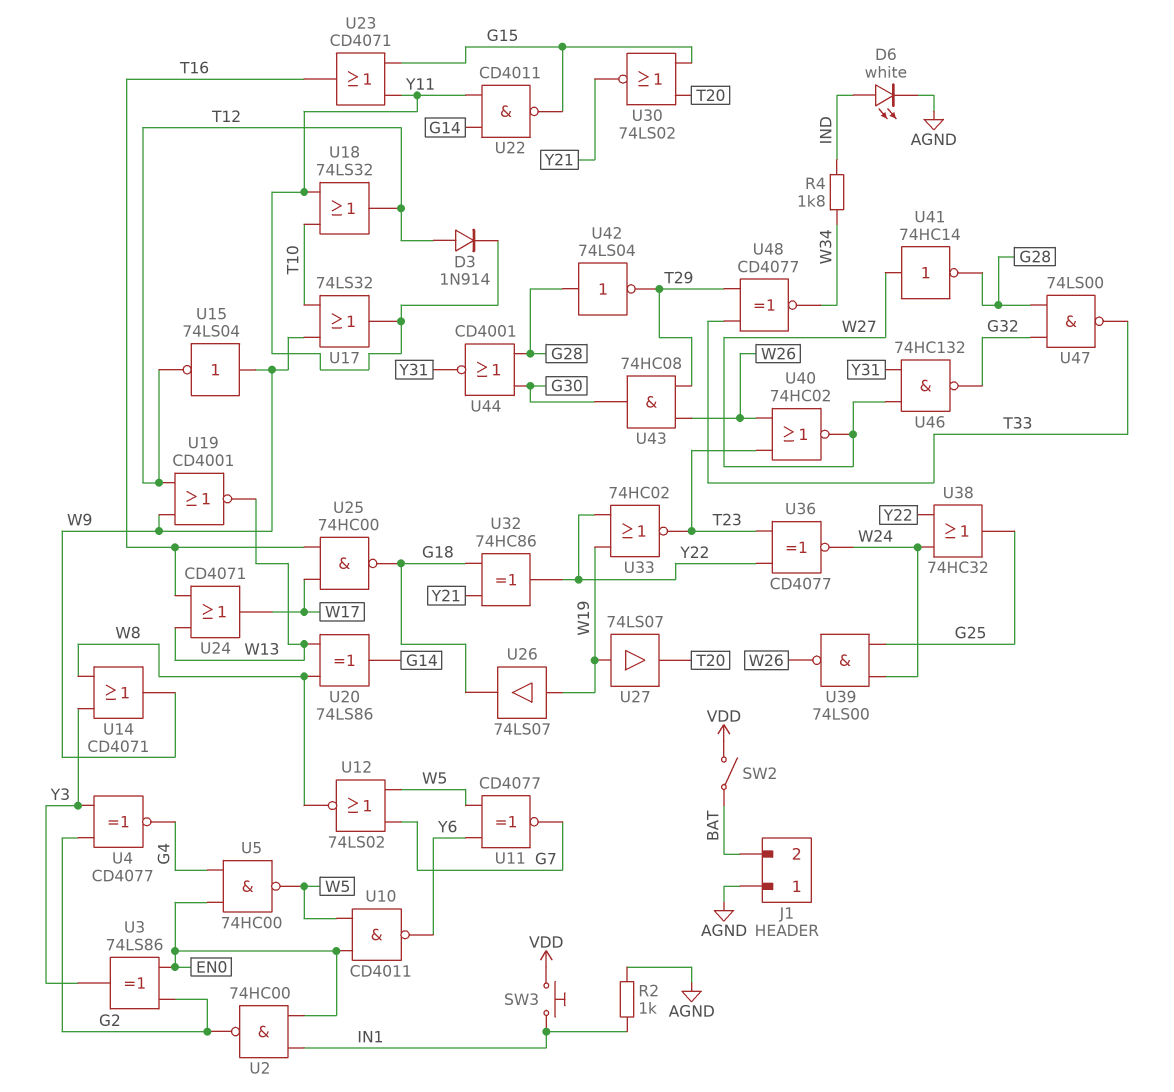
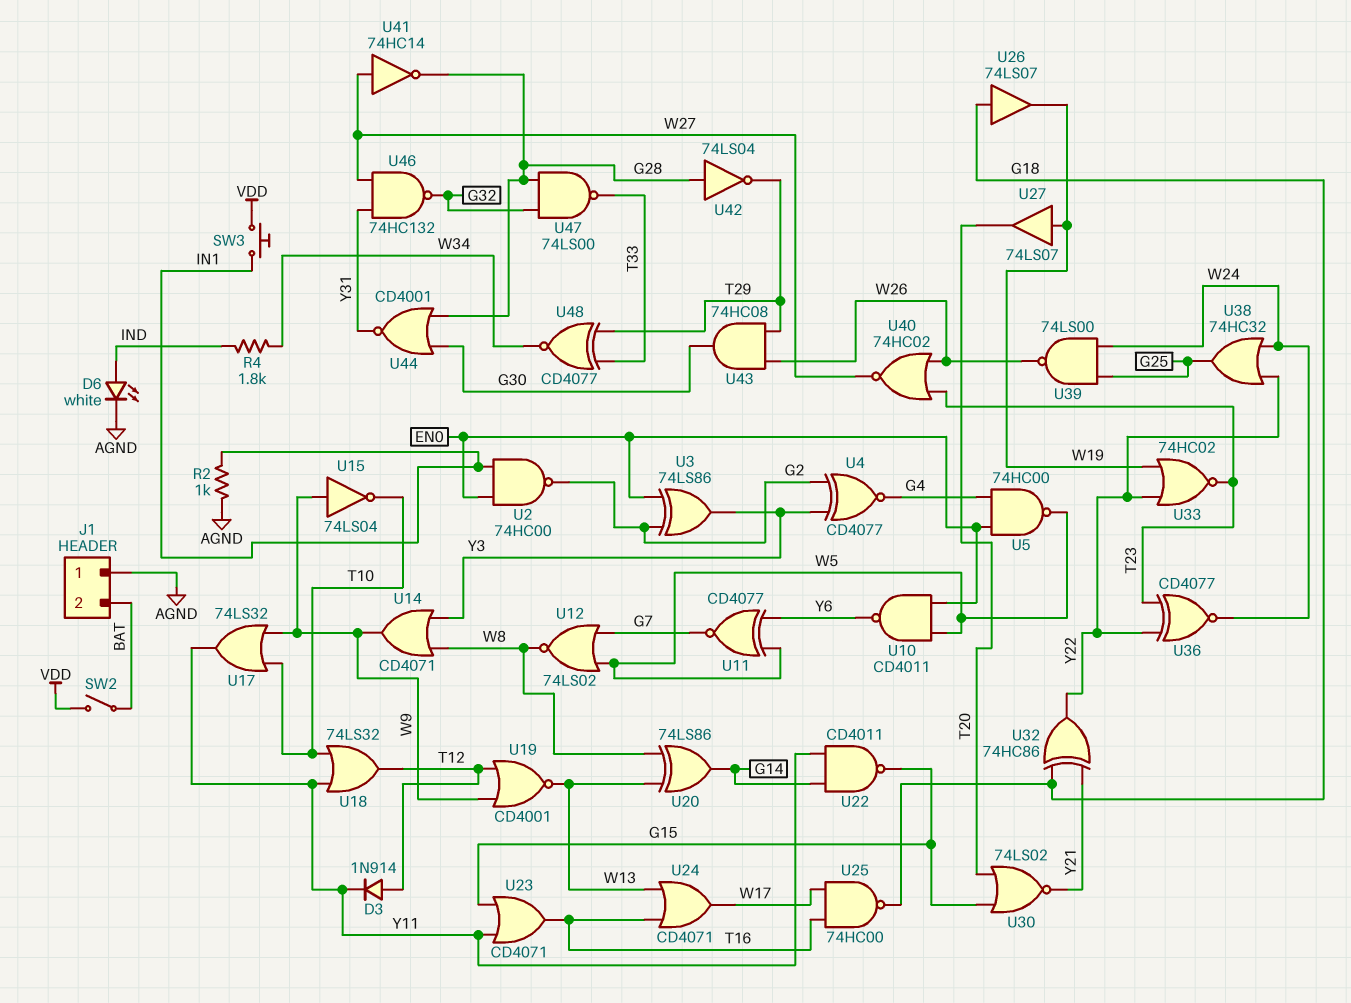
U15: NOT 74LS04 (in W9, out T12) -> NOT 74LS04 (in W9, out T10)
U26: buffer 74LS07 (in W19, out G18) -> buffer 74LS07 (in G18, out W19)

